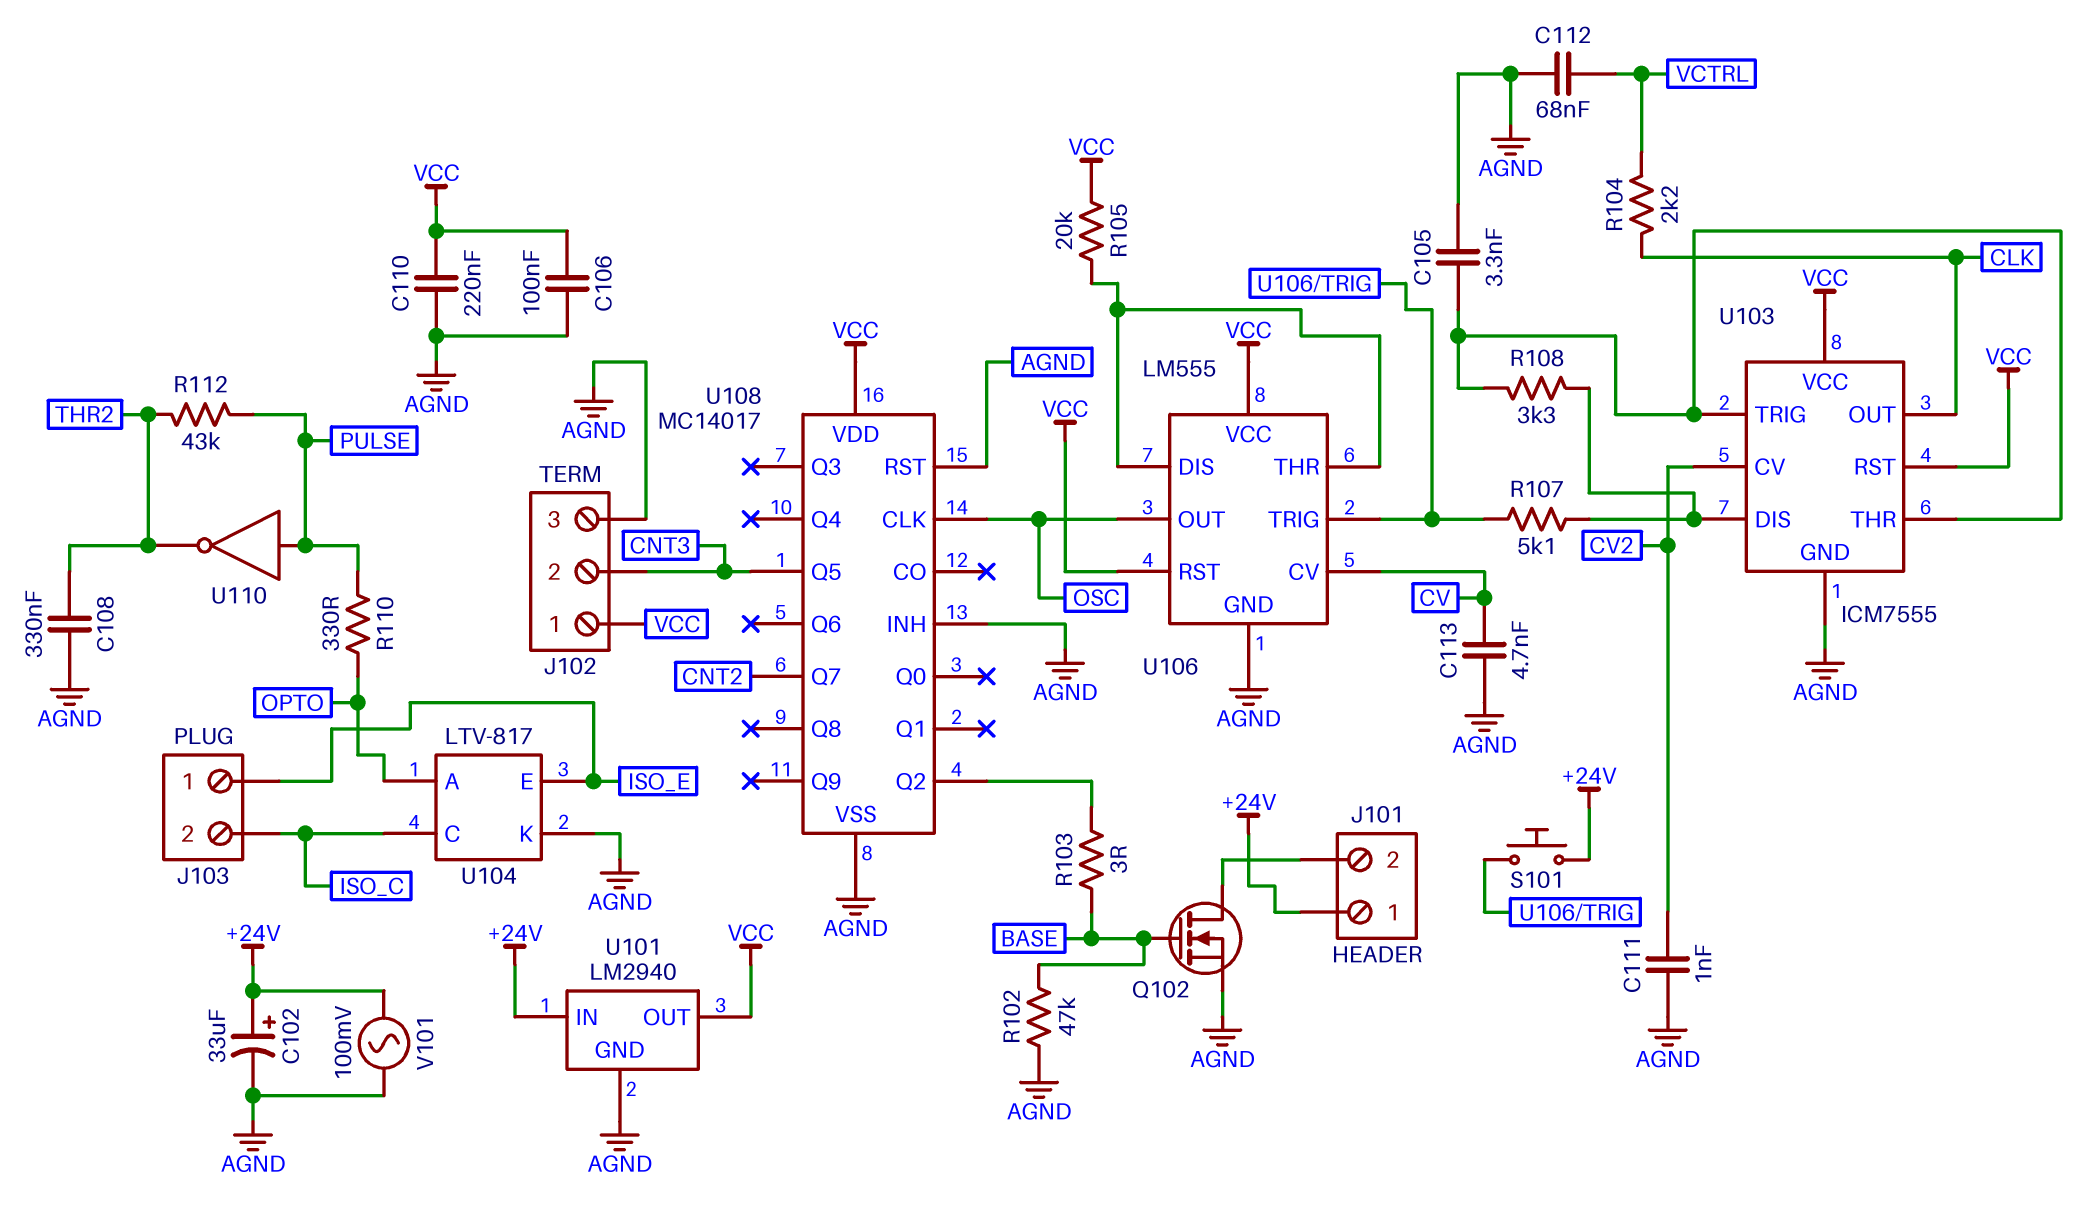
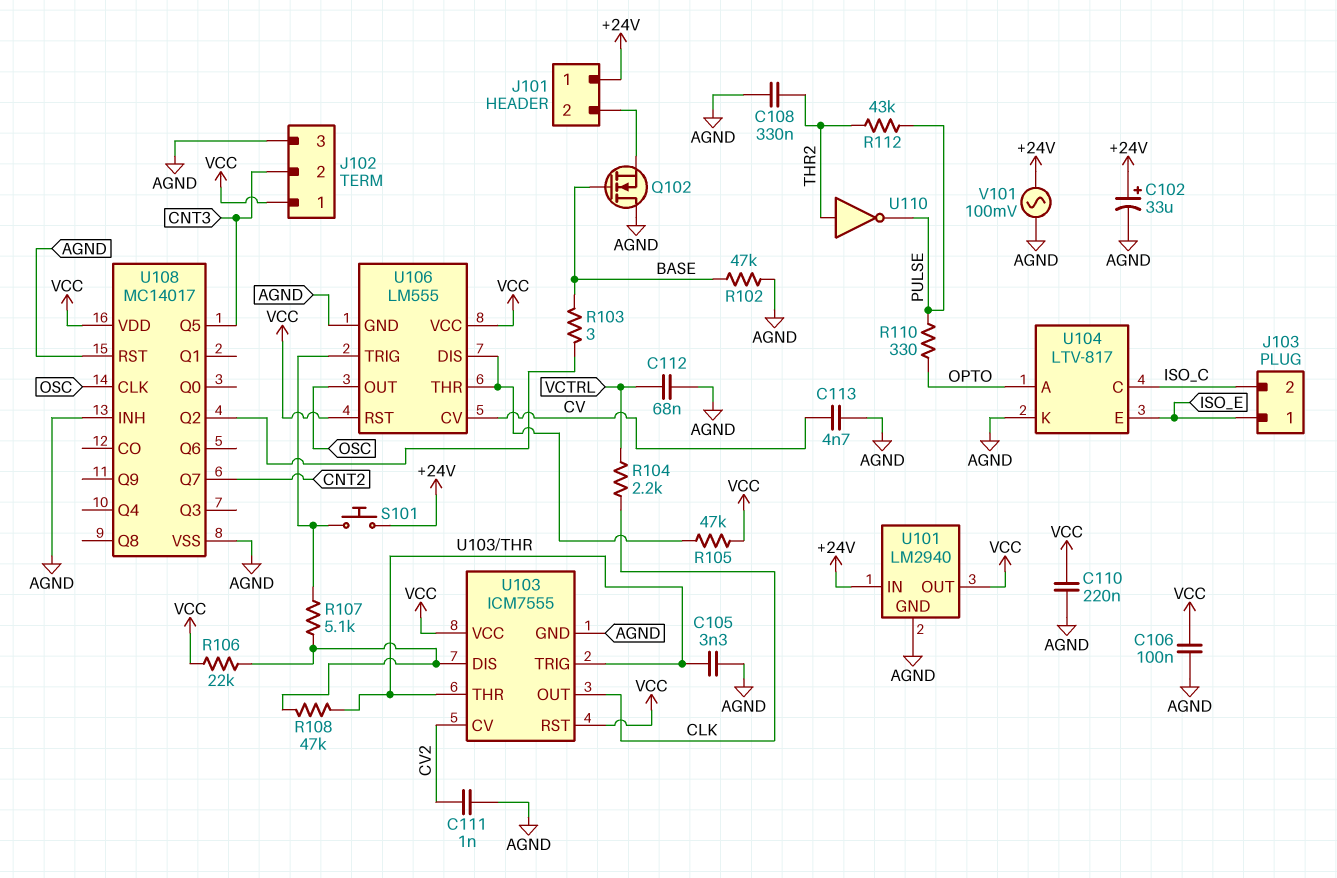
Q102: NMOS (G BASE, D J101/2, S AGND) -> NMOS (G BASE, D AGND, S J101/2)
R105: 20k (U106/DIS, VCC) -> 47k (U106/DIS, VCC)
R106: none -> 22k (U103/DIS, VCC)
R108: 3.3k (U103/DIS, U103/THR) -> 47k (U103/DIS, U103/THR)
U110: NOT (in PULSE, out THR2) -> NOT (in THR2, out PULSE)

